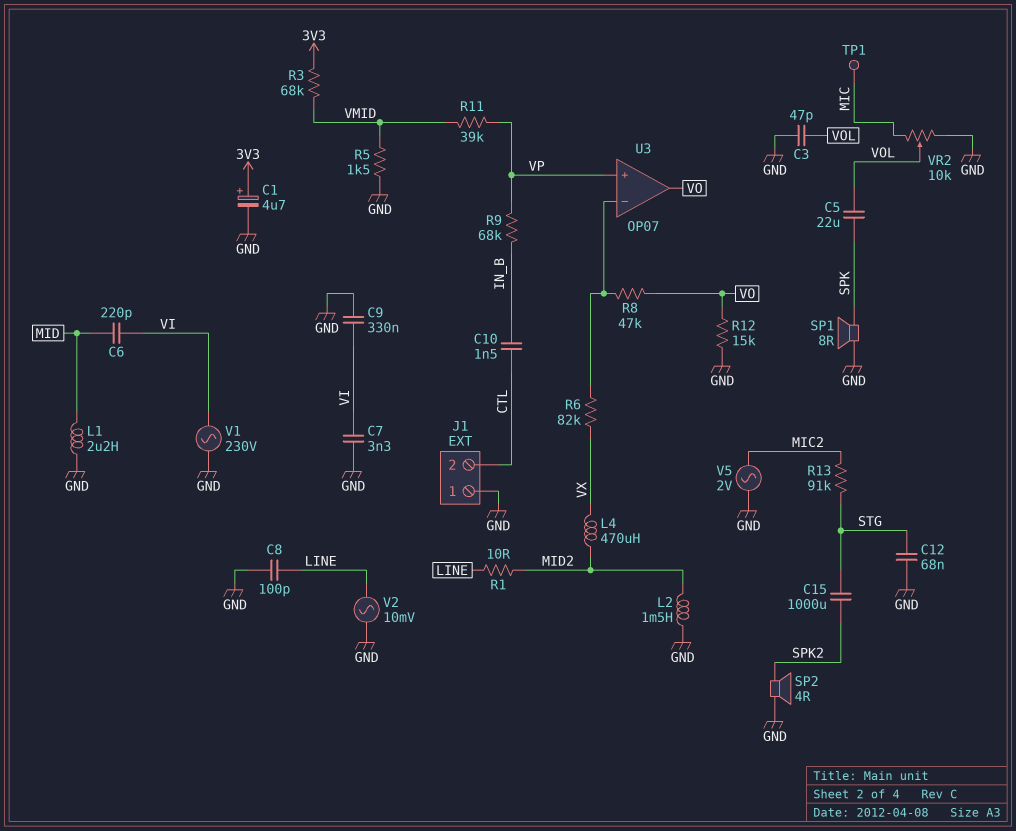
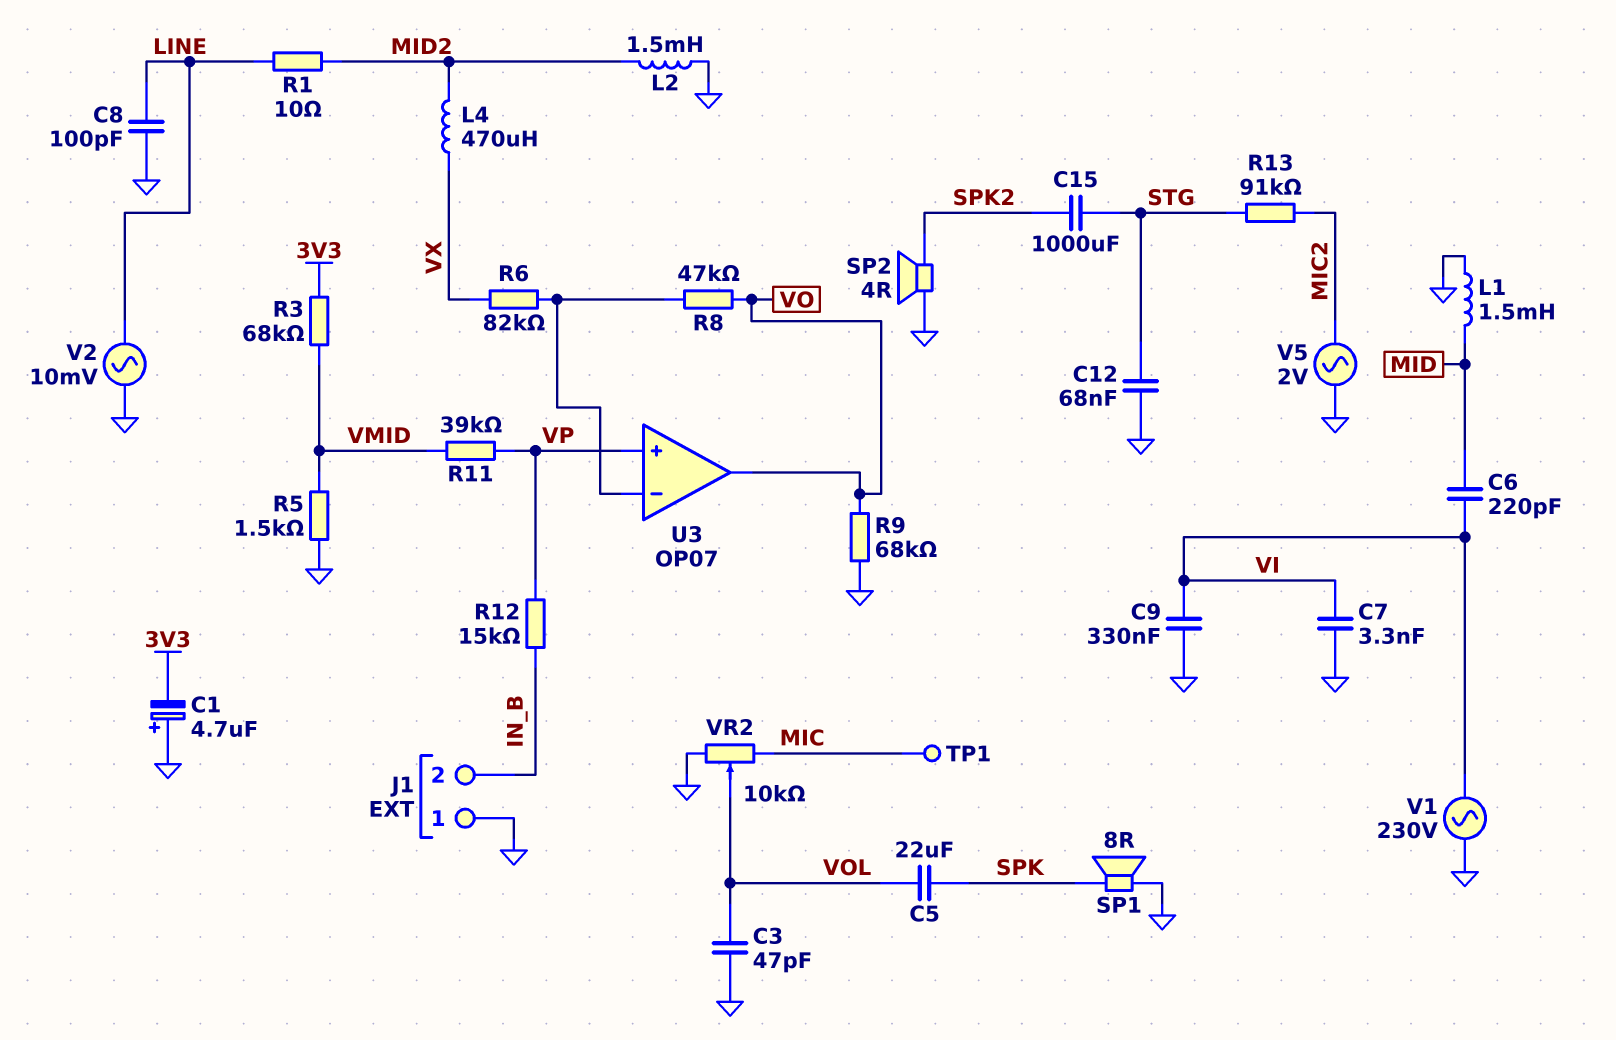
C1: 4.7uF (plus 3V3, minus GND) -> 4.7uF (plus GND, minus 3V3)
C10: 1.5nF (CTL, IN_B) -> none
J1 pin 2: CTL -> IN_B
L1: 2.2uH (GND, MID) -> 1.5mH (GND, MID)
R9: 68k (IN_B, VP) -> 68k (GND, VO)
R12: 15k (GND, VO) -> 15k (IN_B, VP)

